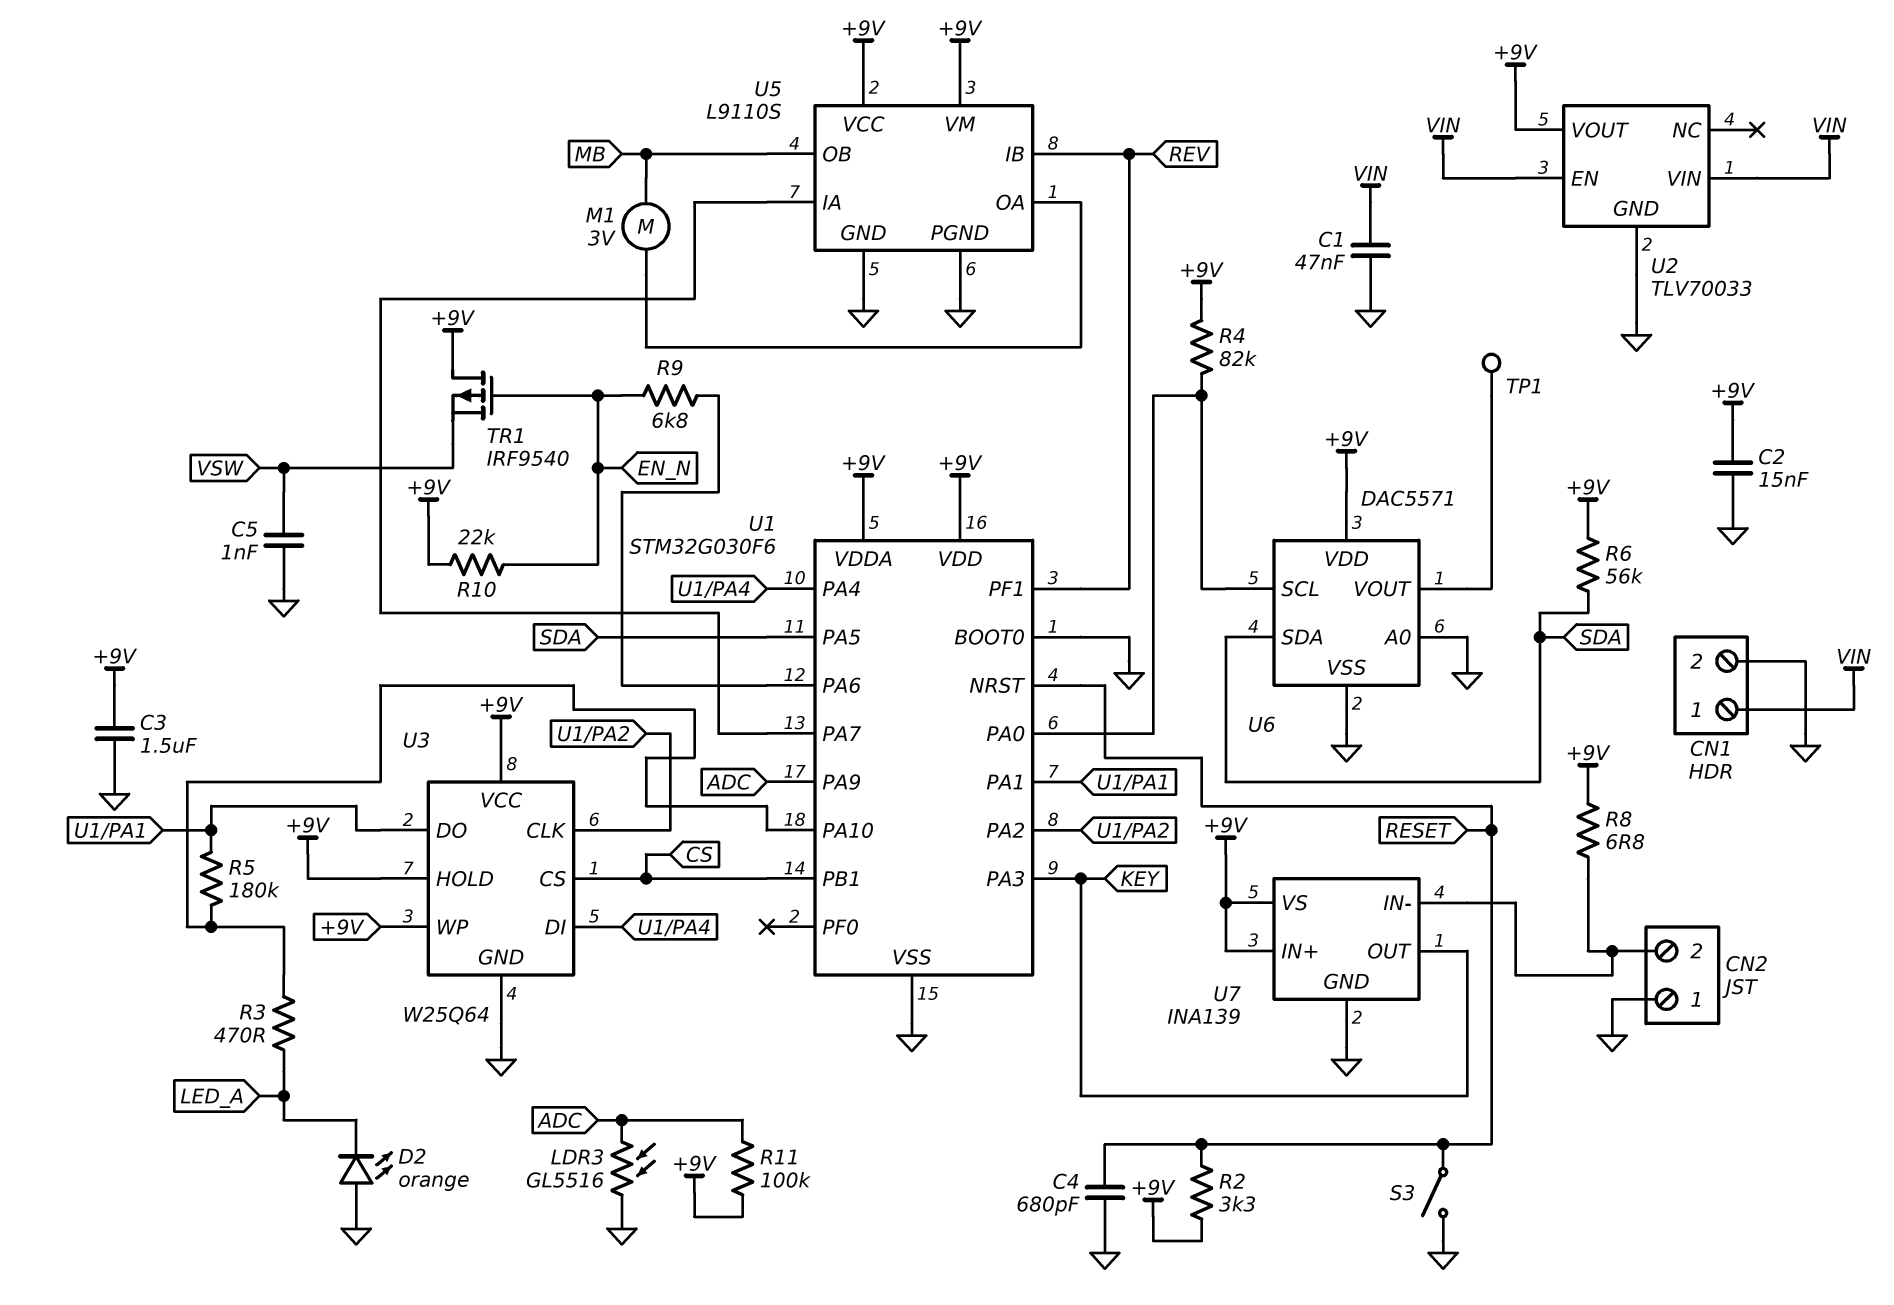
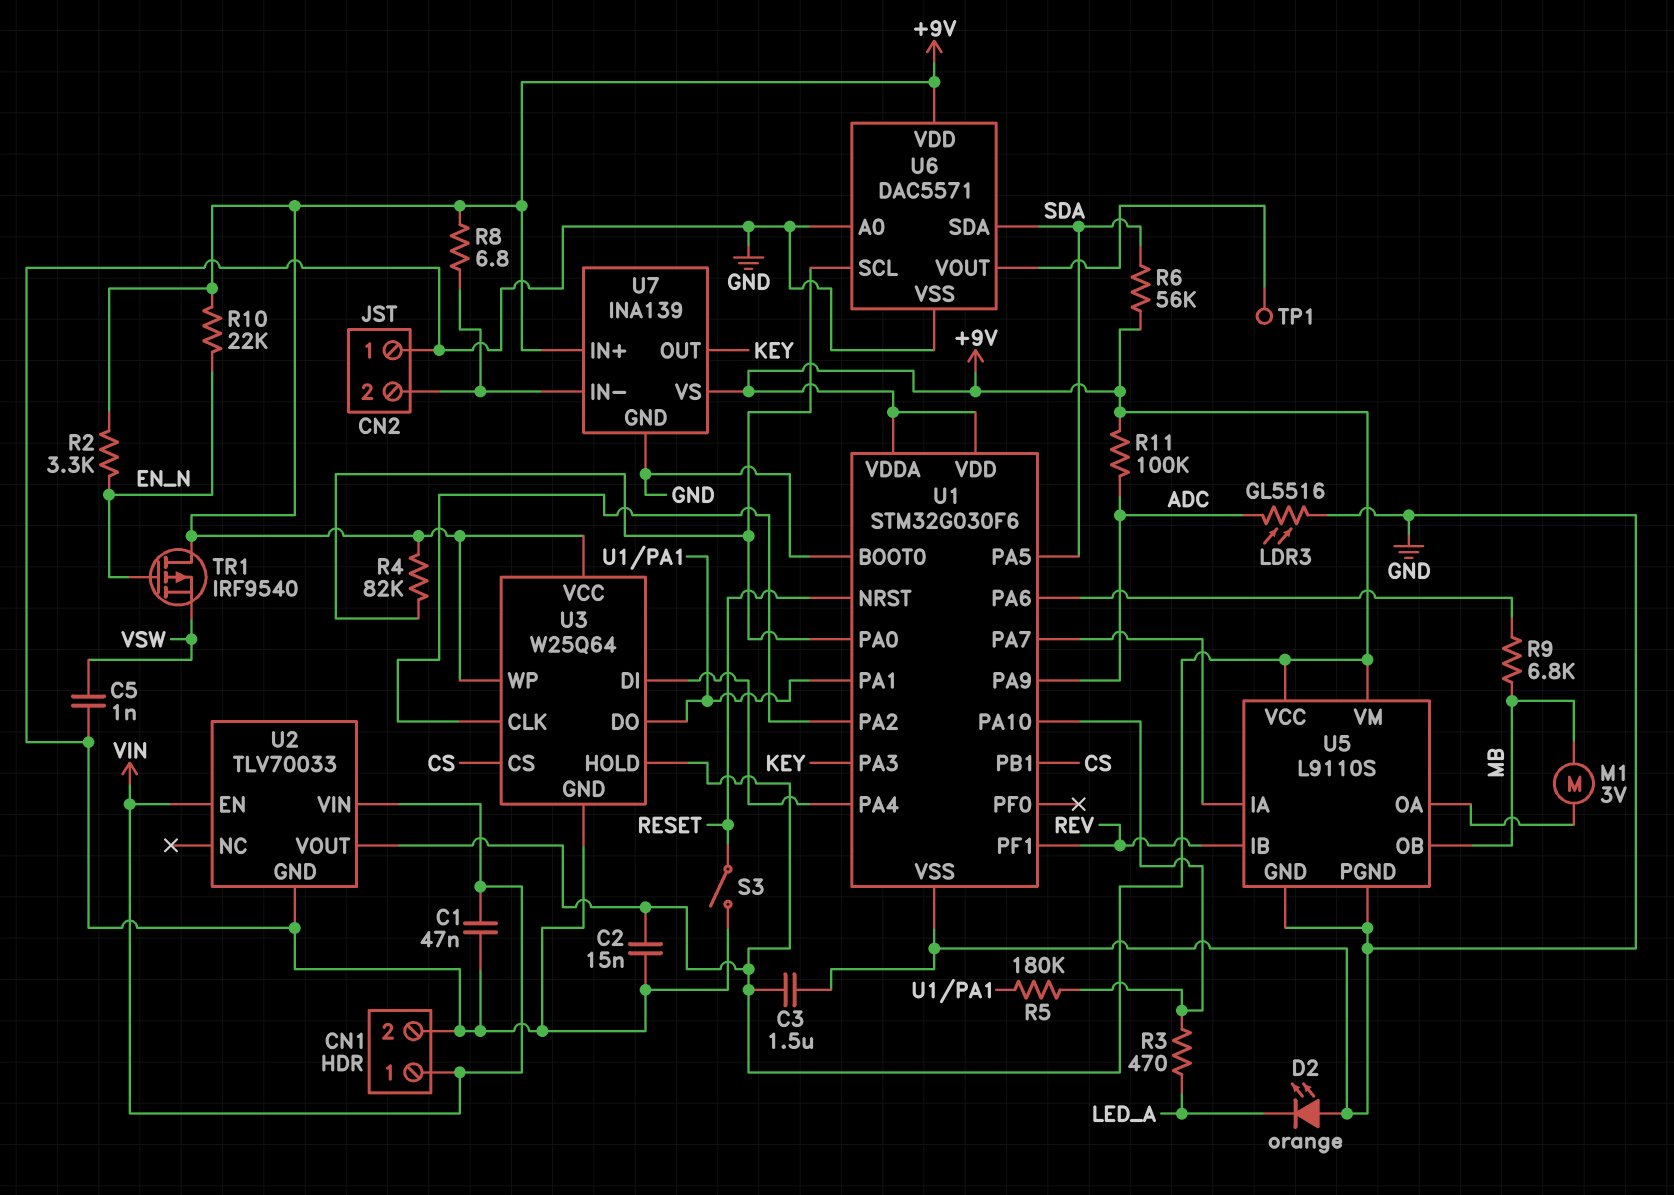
C4: 680pF (GND, RESET) -> none
R2: 3.3k (+9V, RESET) -> 3.3k (+9V, EN_N)
R9: 6.8k (EN_N, U1/PA6) -> 6.8k (MB, U1/PA6)

